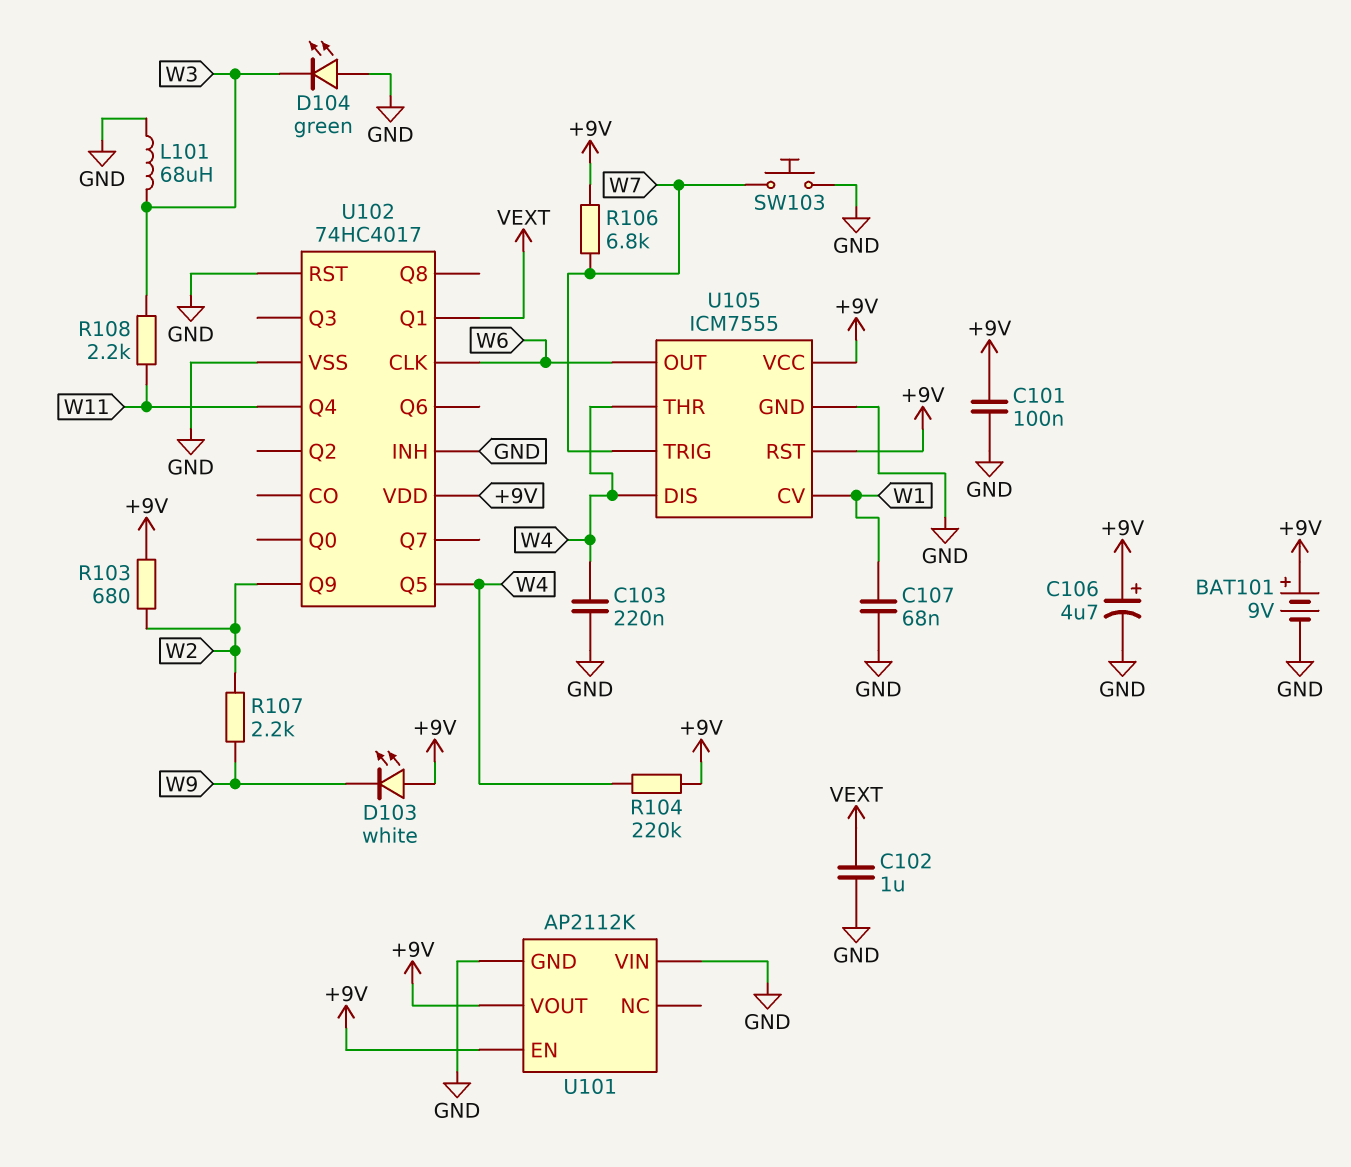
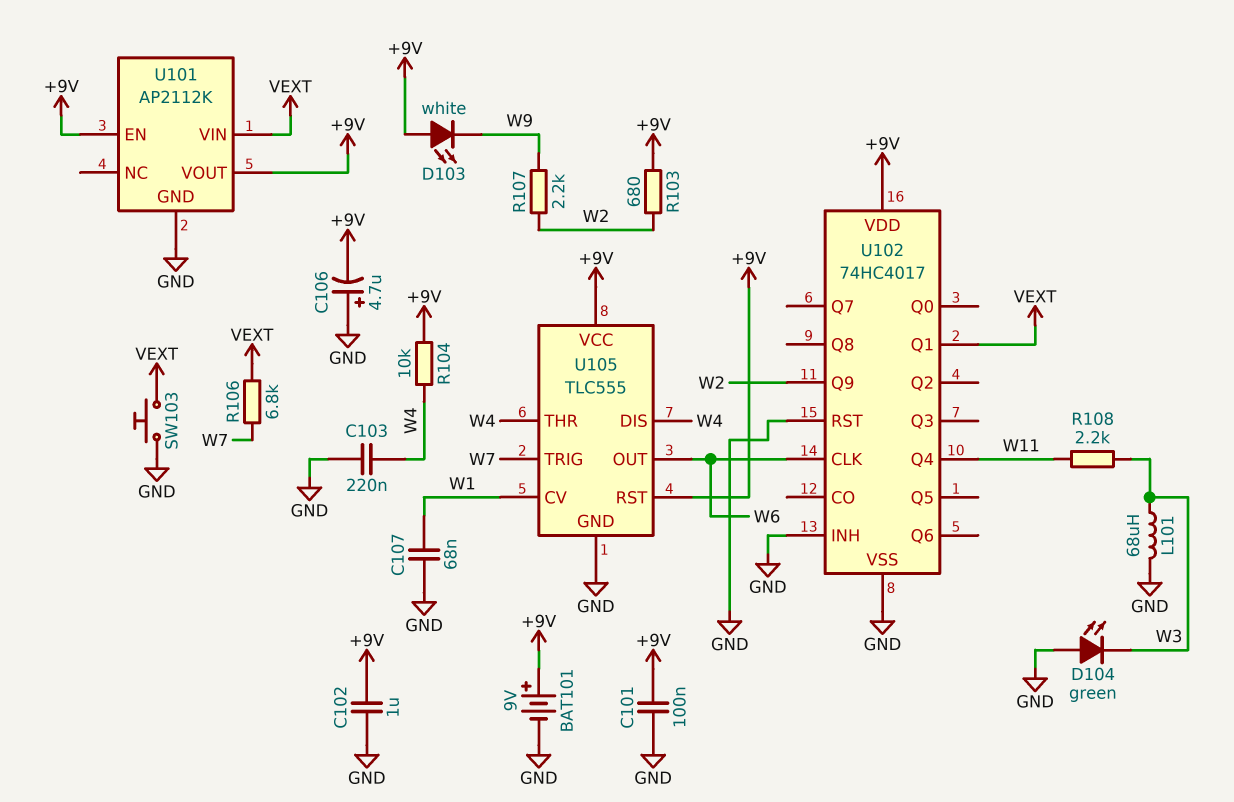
C102: 1uF (GND, VEXT) -> 1uF (+9V, GND)
C106: 4.7uF (plus +9V, minus GND) -> 4.7uF (plus GND, minus +9V)
R104: 220k (+9V, W4) -> 10k (+9V, W4)
R106: 6.8k (+9V, W7) -> 6.8k (VEXT, W7)
SW103: button (GND, W7) -> button (GND, VEXT)
U101 pin VIN: GND -> VEXT
U102 pin Q5: W4 -> none
U105: ICM7555 -> TLC555

